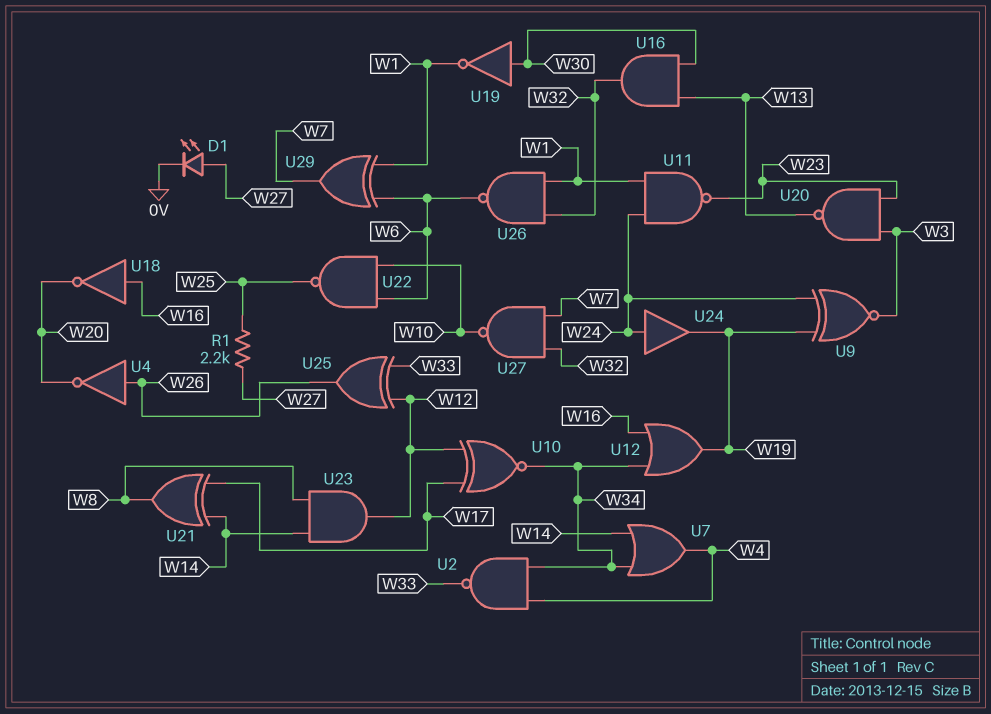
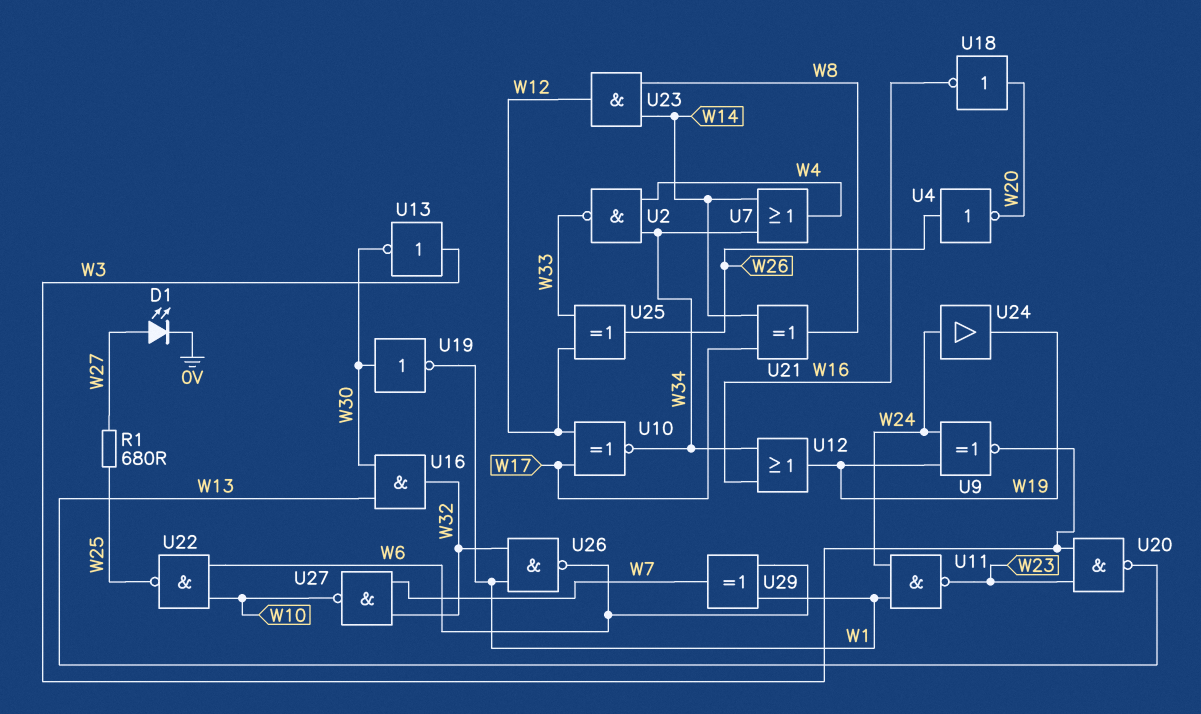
R1: 2.2k (W25, W27) -> 680 (W25, W27)
U13: none -> NOT (in W3, out W30)
U18: NOT (in W16, out W20) -> NOT (in W20, out W16)

